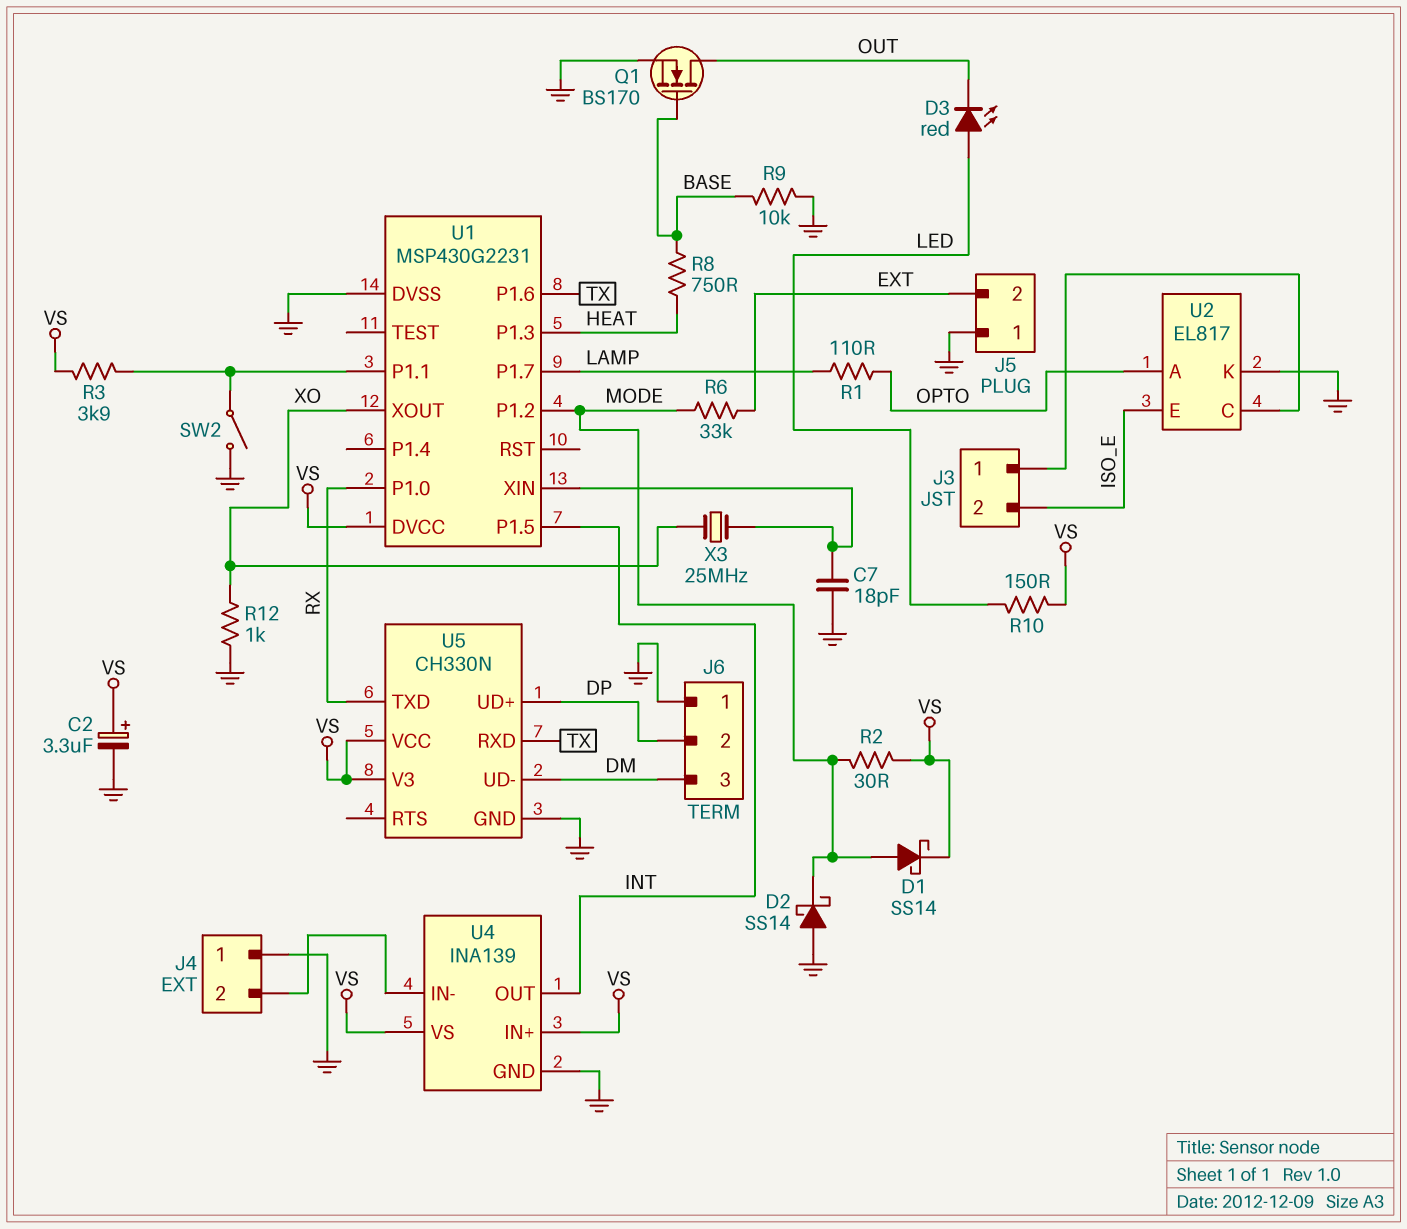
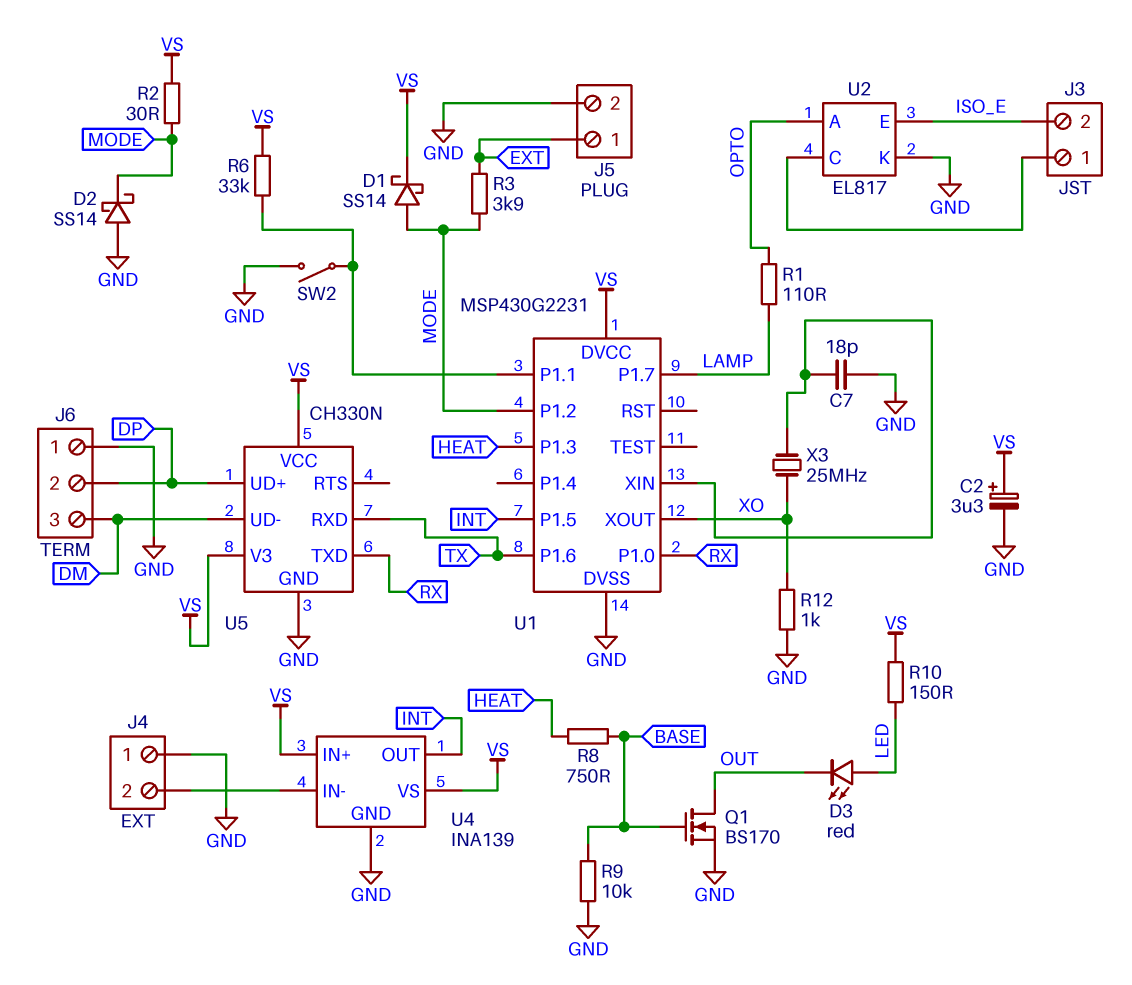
J5 pin 1: GND -> EXT
J5 pin 2: EXT -> GND
R3: 3.9k (U1/P1.1, VS) -> 3.9k (EXT, MODE)
R6: 33k (EXT, MODE) -> 33k (U1/P1.1, VS)

